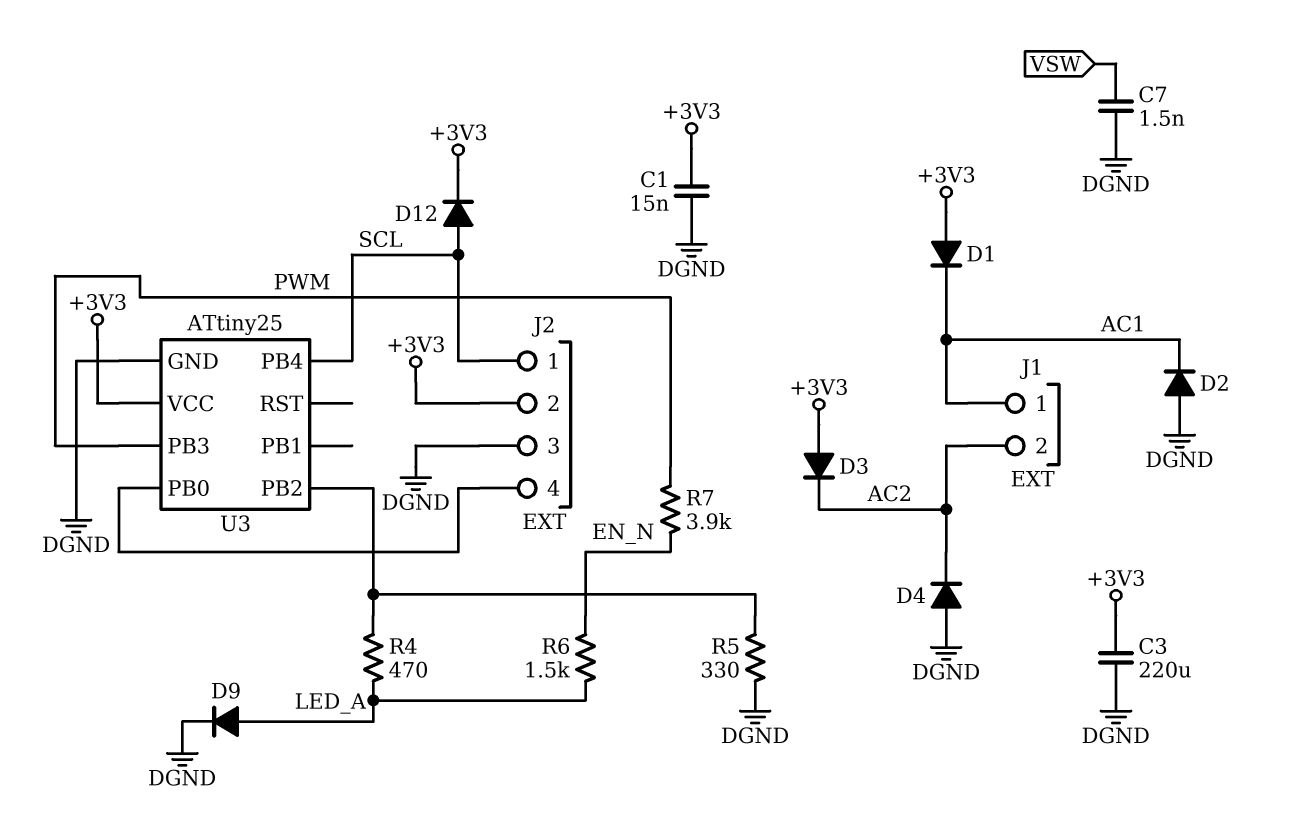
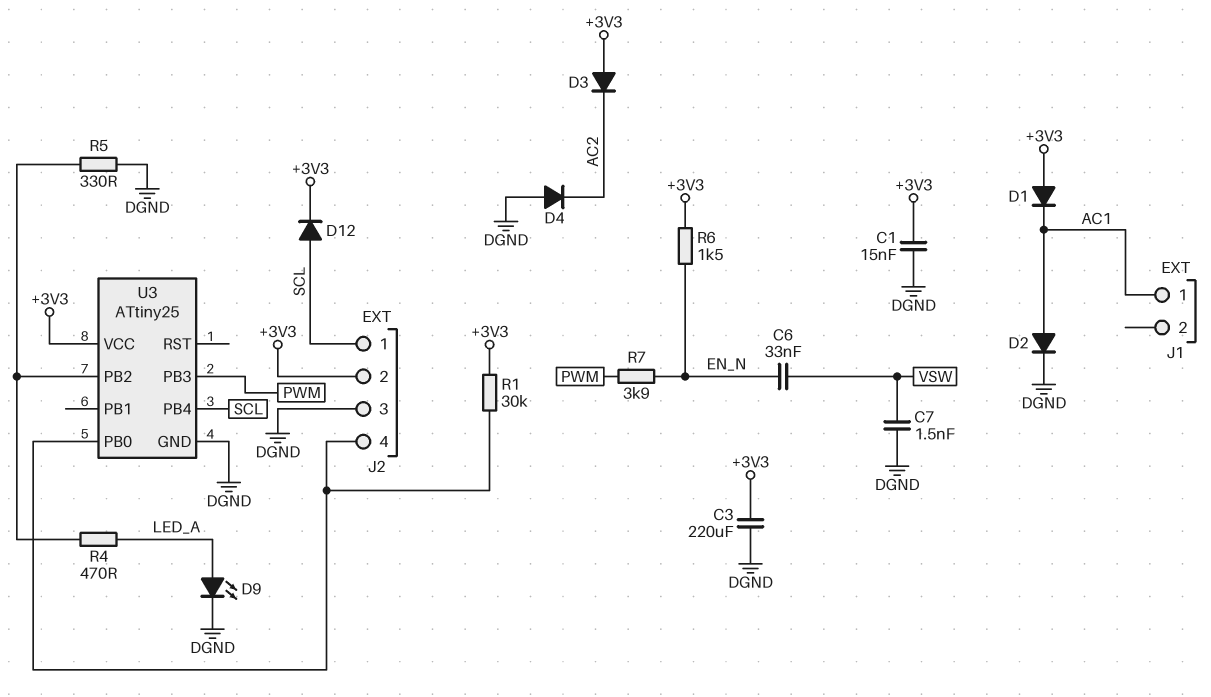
C6: none -> 33nF (EN_N, VSW)
D2: diode (A DGND, K AC1) -> diode (A AC1, K DGND)
D9: diode (A LED_A, K DGND) -> LED (A LED_A, K DGND)
J1 pin 2: AC2 -> none
R1: none -> 30k (+3V3, J2/4)
R6: 1.5k (EN_N, LED_A) -> 1.5k (+3V3, EN_N)

